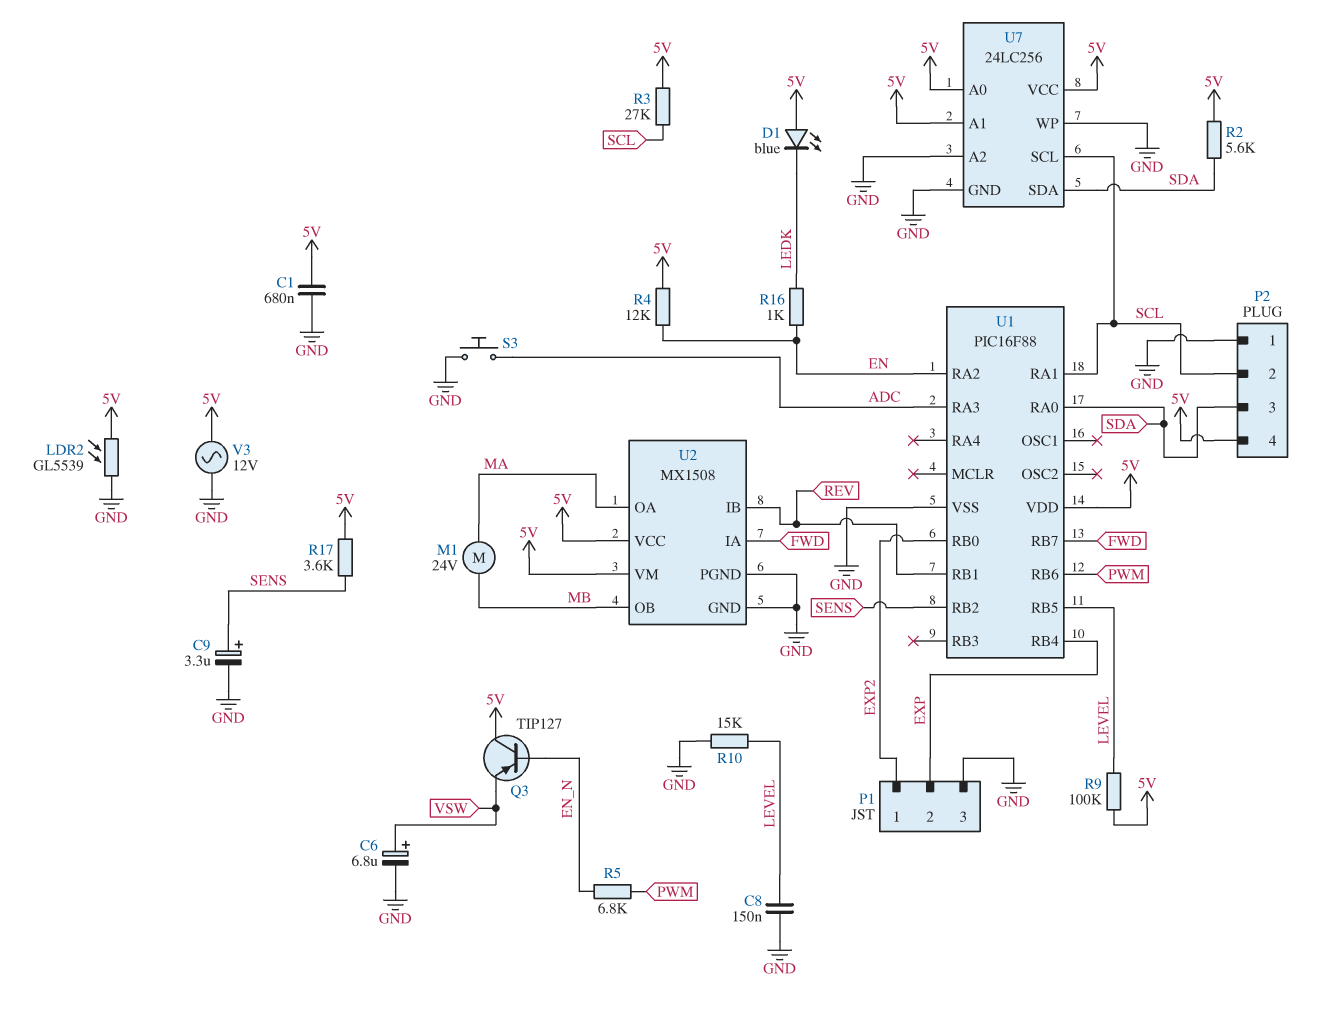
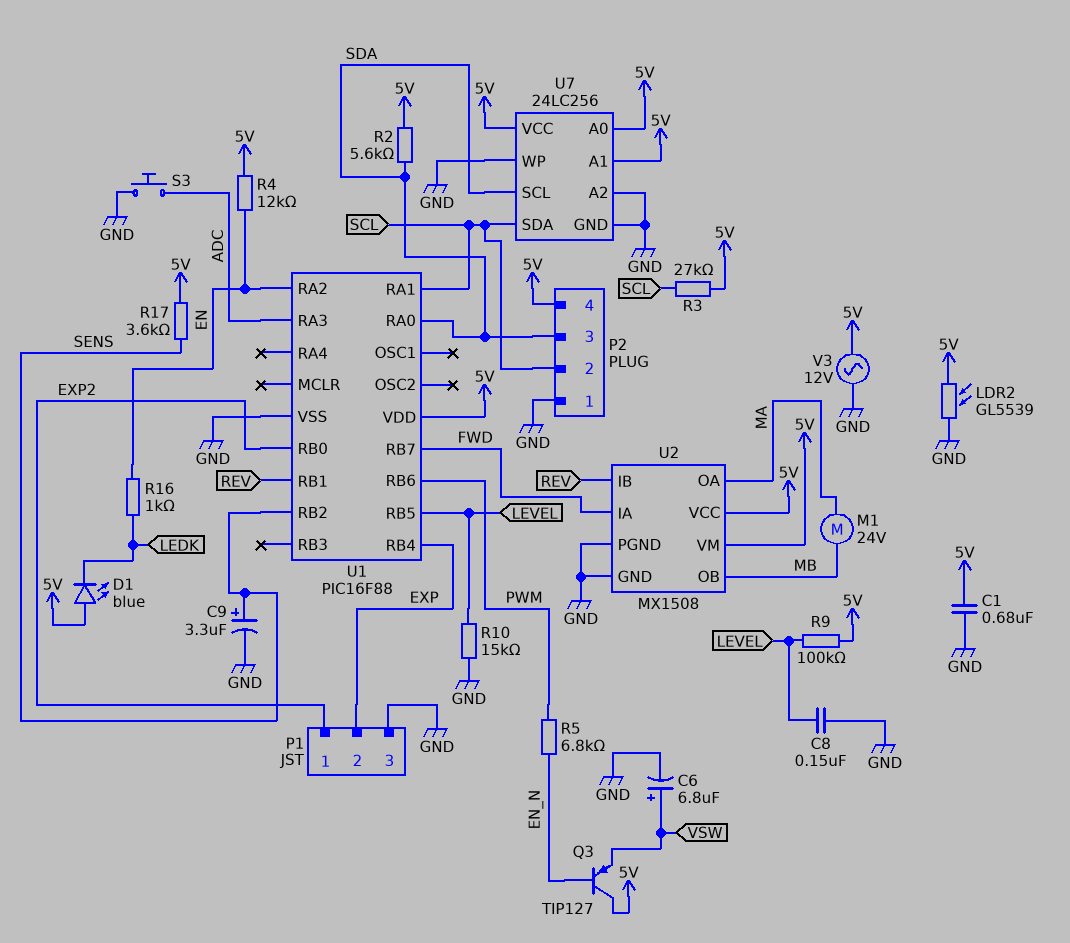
U7 pin SCL: SCL -> SDA
U7 pin SDA: SDA -> SCL

